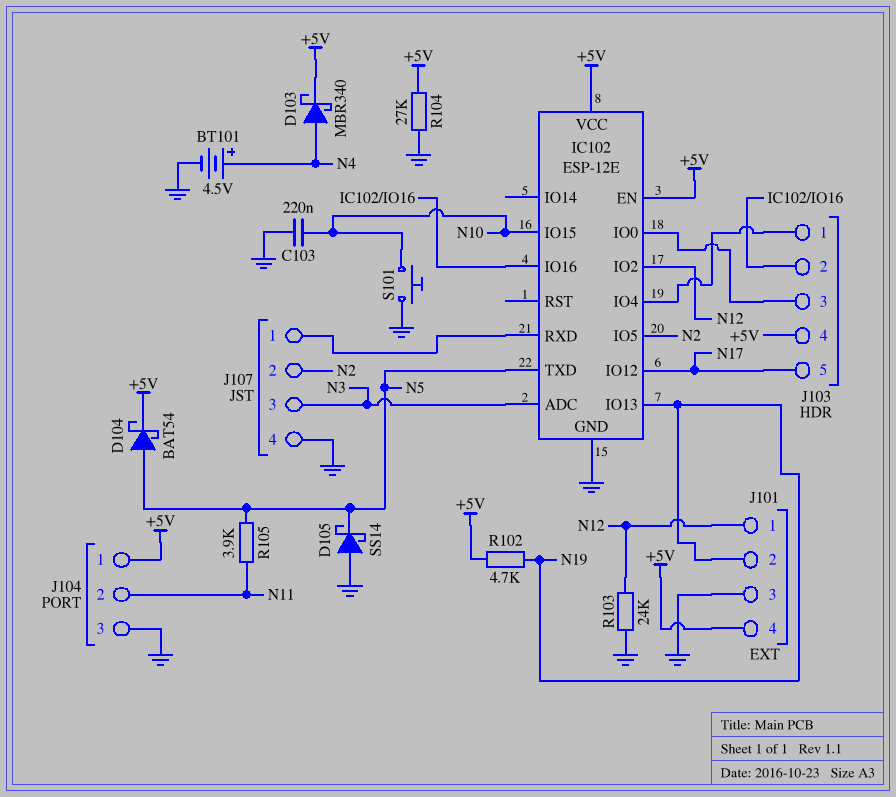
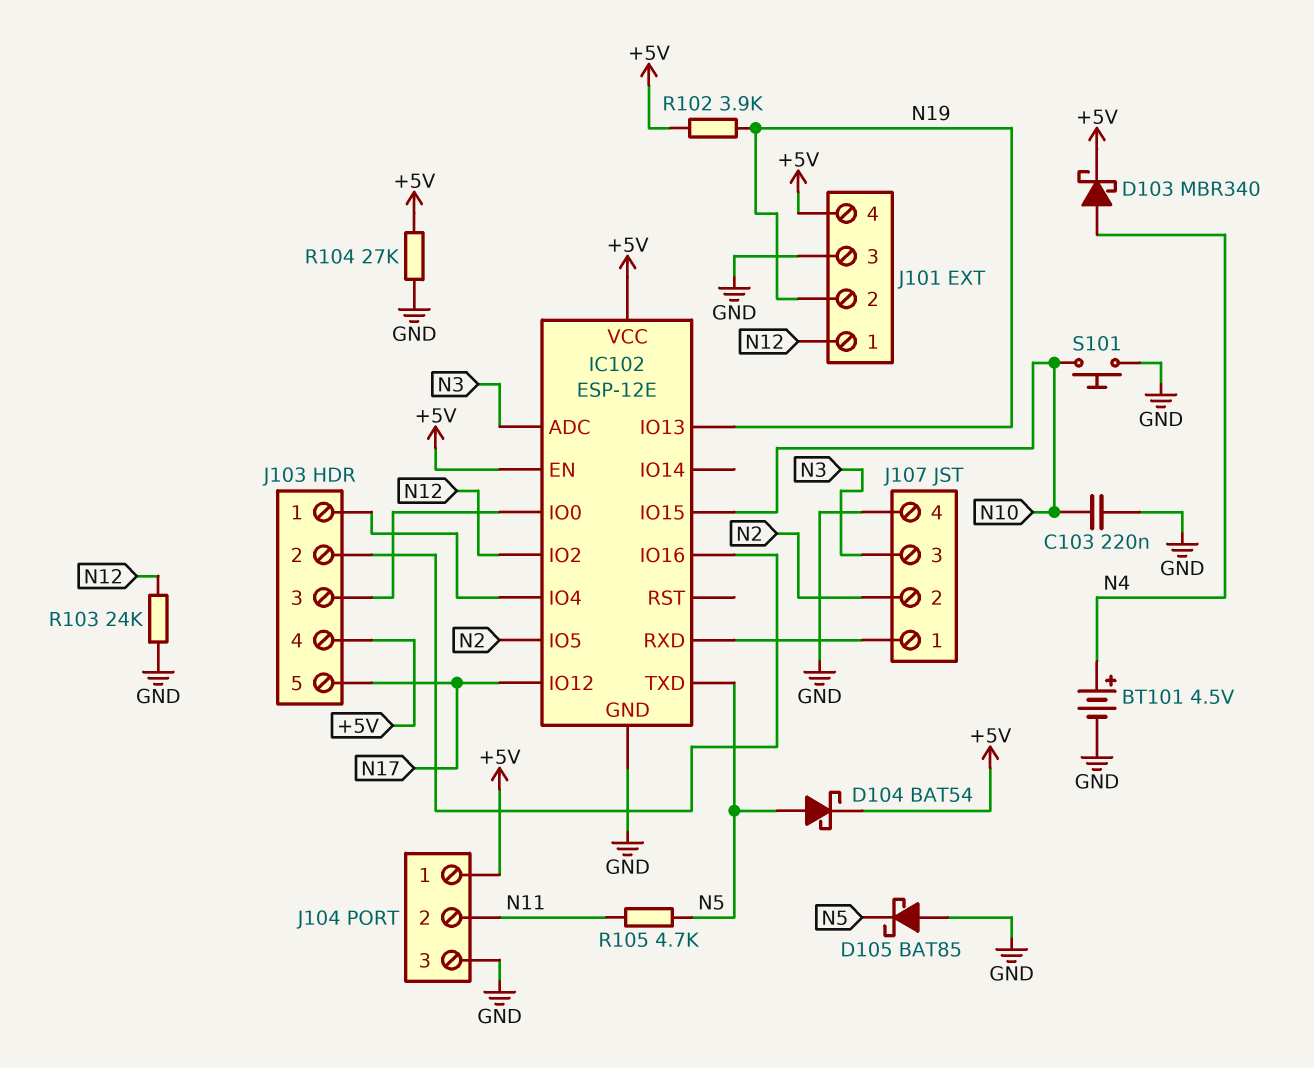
D105: schottky SS14 (A GND, K N5) -> schottky BAT85 (A GND, K N5)
R102: 4.7k (+5V, N19) -> 3.9k (+5V, N19)
R105: 3.9k (N5, N11) -> 4.7k (N5, N11)

